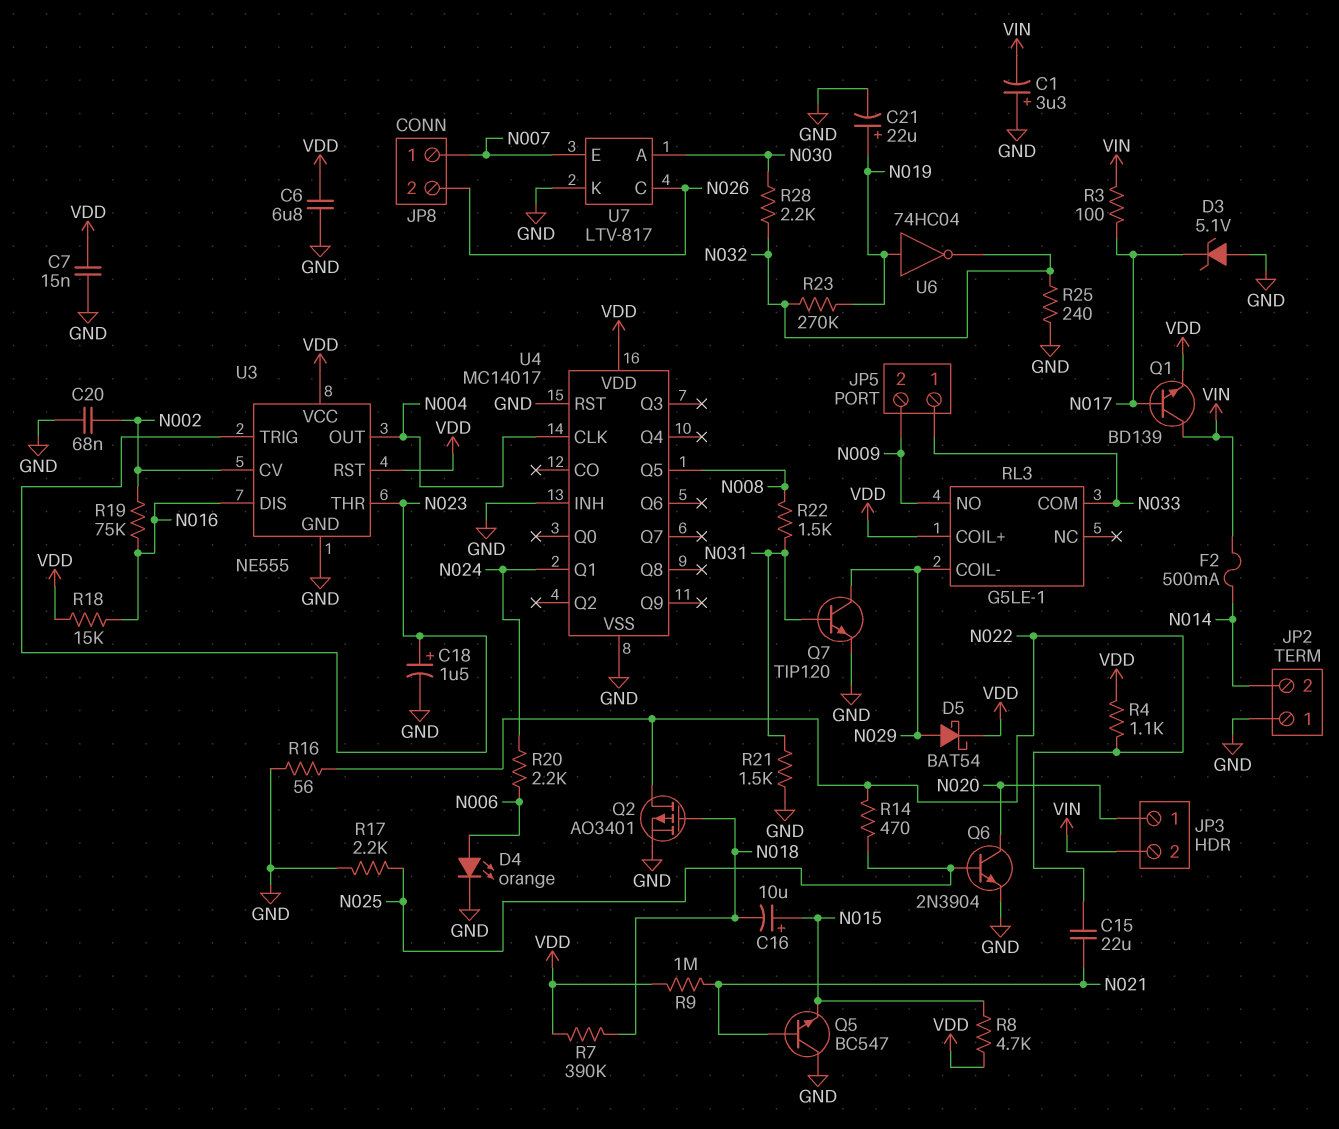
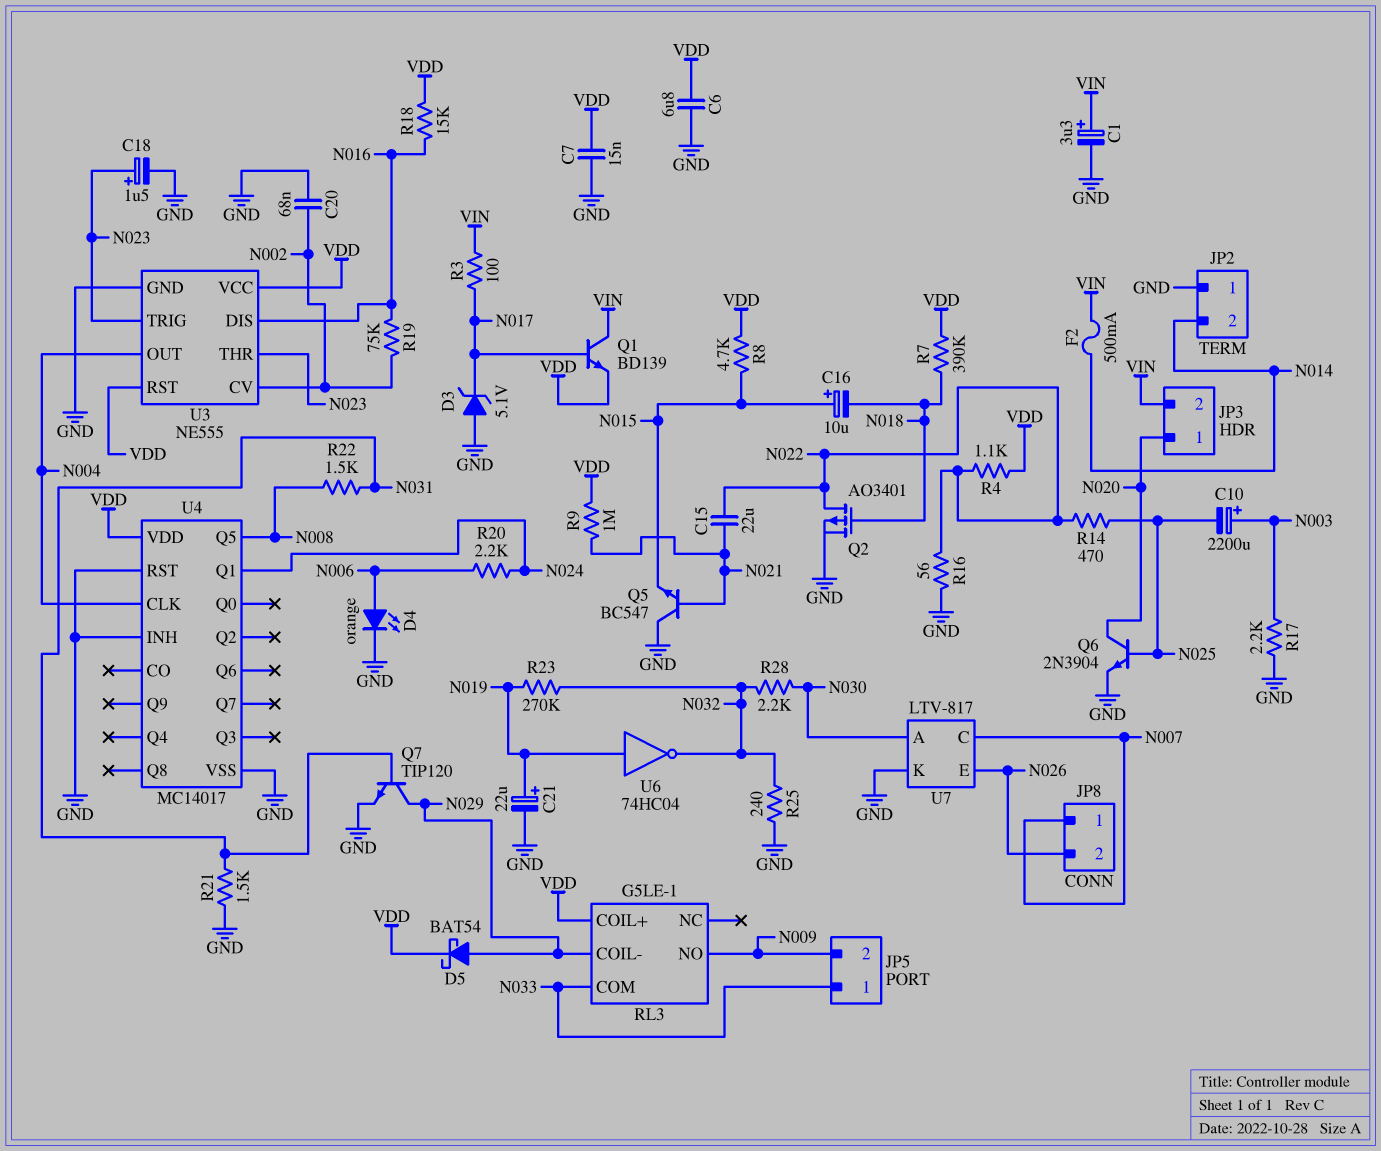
C1: 3.3uF (plus GND, minus VIN) -> 3.3uF (plus VIN, minus GND)
C10: none -> 2200uF (plus N003, minus N025)
R17: 2.2k (GND, N025) -> 2.2k (GND, N003)
U7 pin C: N026 -> N007
U7 pin E: N007 -> N026

